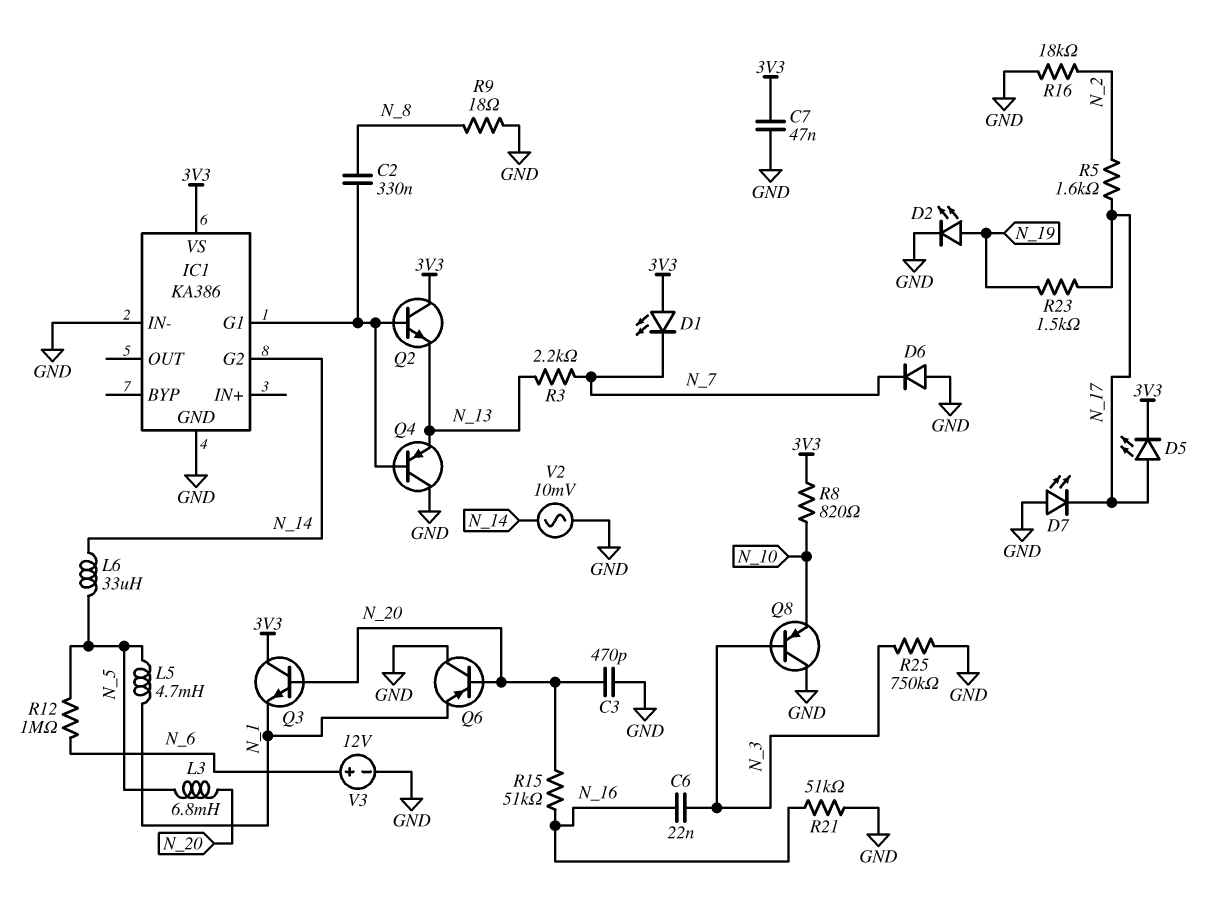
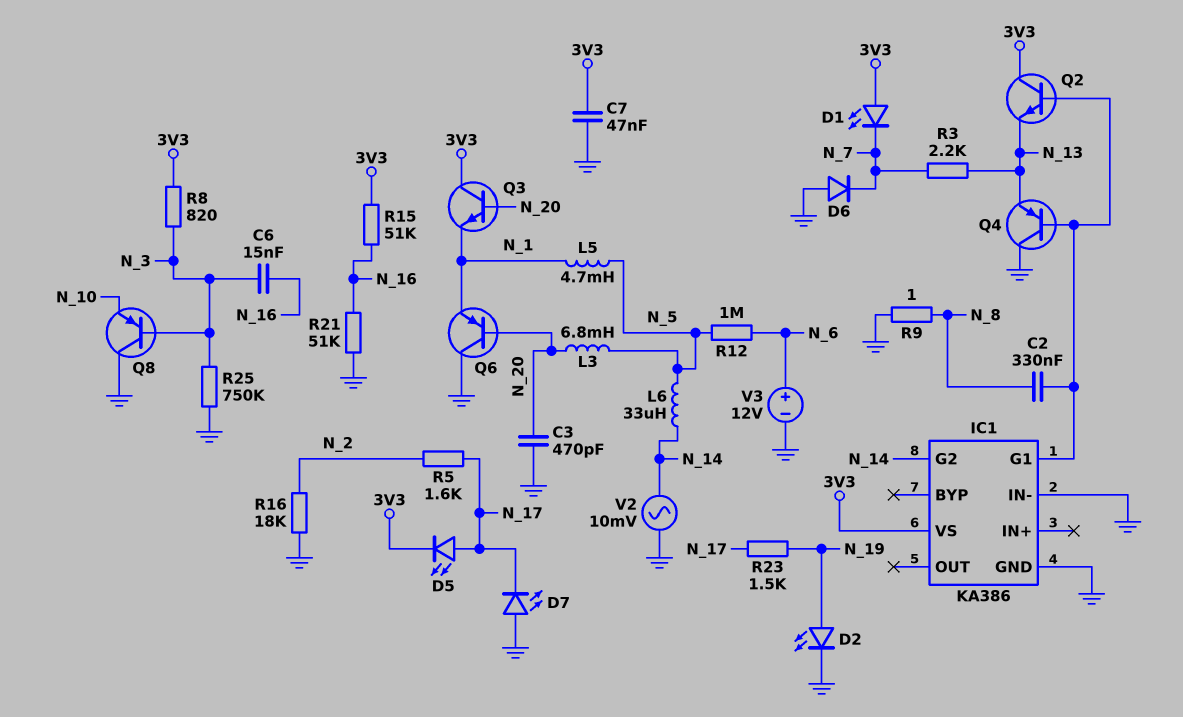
C6: 22nF (N_3, N_16) -> 15nF (N_3, N_16)
R8: 820 (3V3, N_10) -> 820 (3V3, N_3)
R9: 18 (GND, N_8) -> 1 (GND, N_8)
R15: 51k (N_16, N_20) -> 51k (3V3, N_16)

